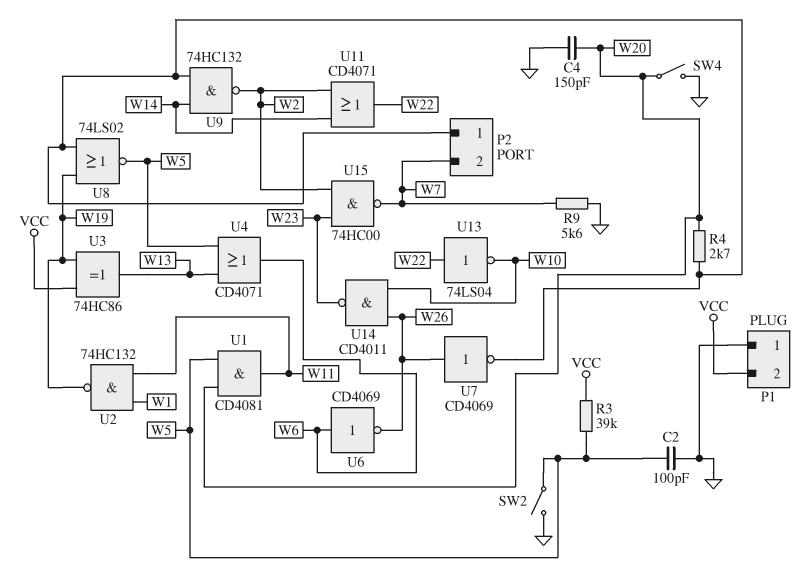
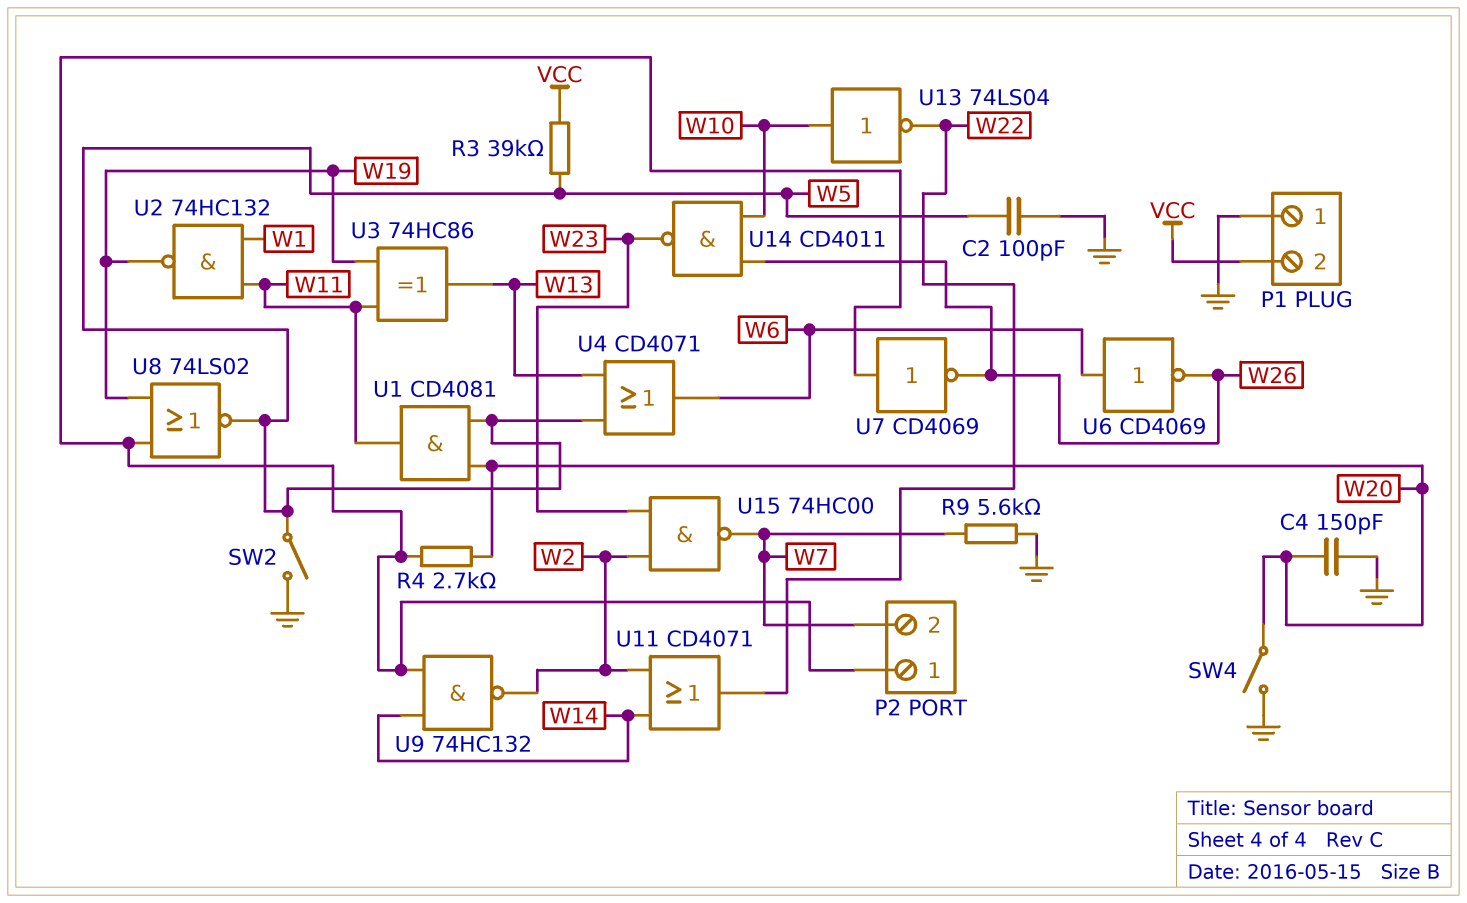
U3: XOR 74HC86 (in VCC, in W19, out W13) -> XOR 74HC86 (in W11, in W19, out W13)
U7: NOT CD4069 (in W26, out P2/1) -> NOT CD4069 (in P2/1, out W26)
U13: NOT 74LS04 (in W22, out W10) -> NOT 74LS04 (in W10, out W22)

